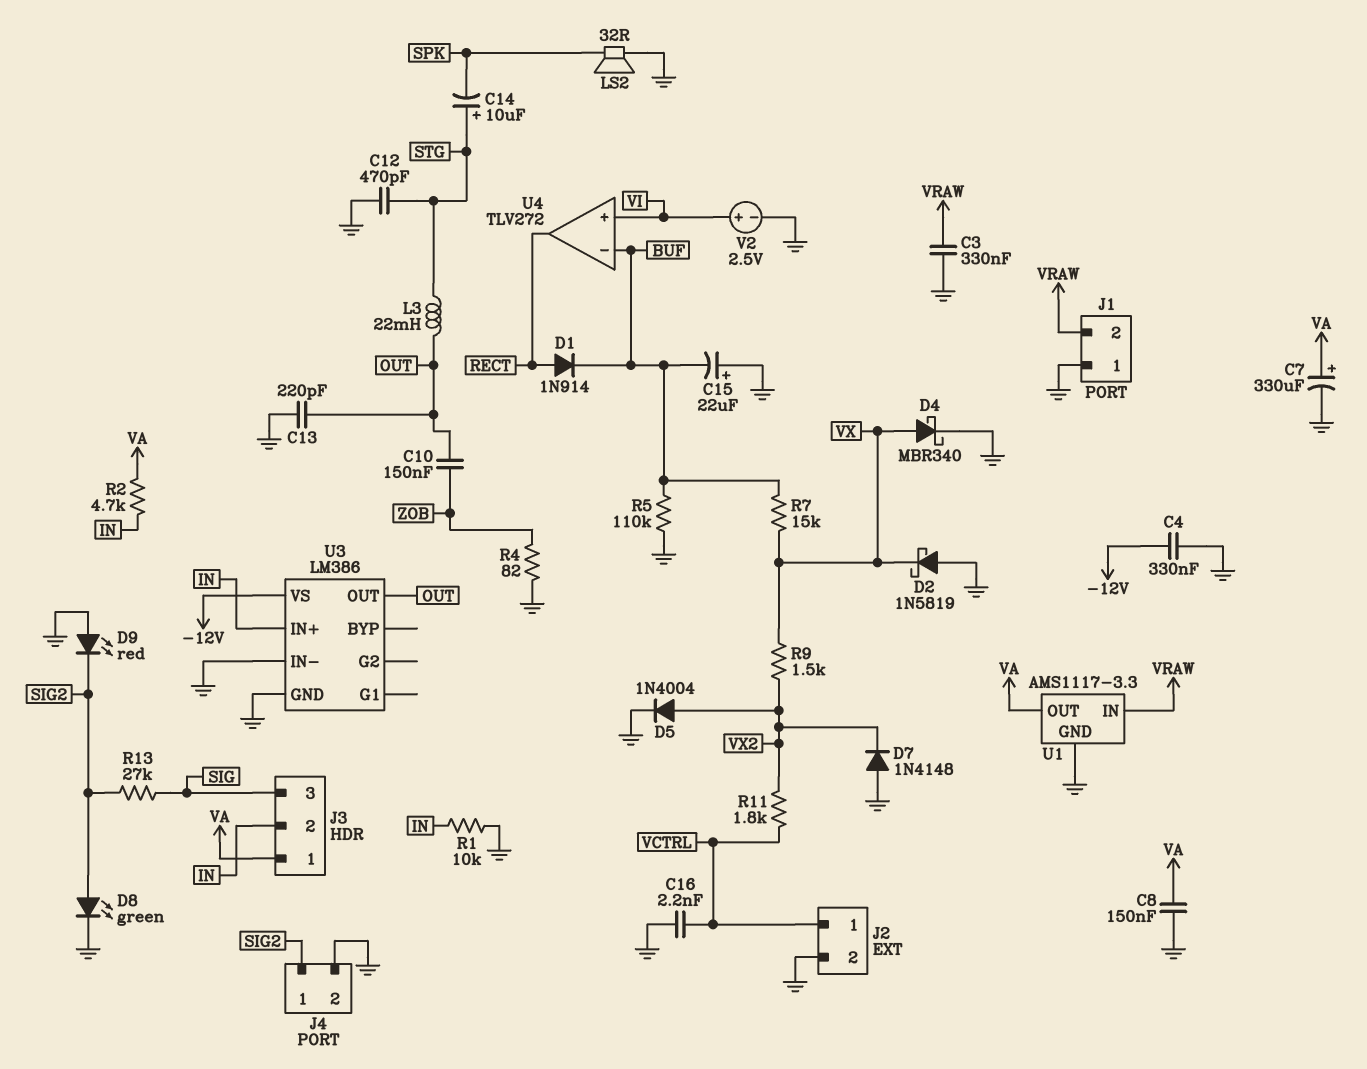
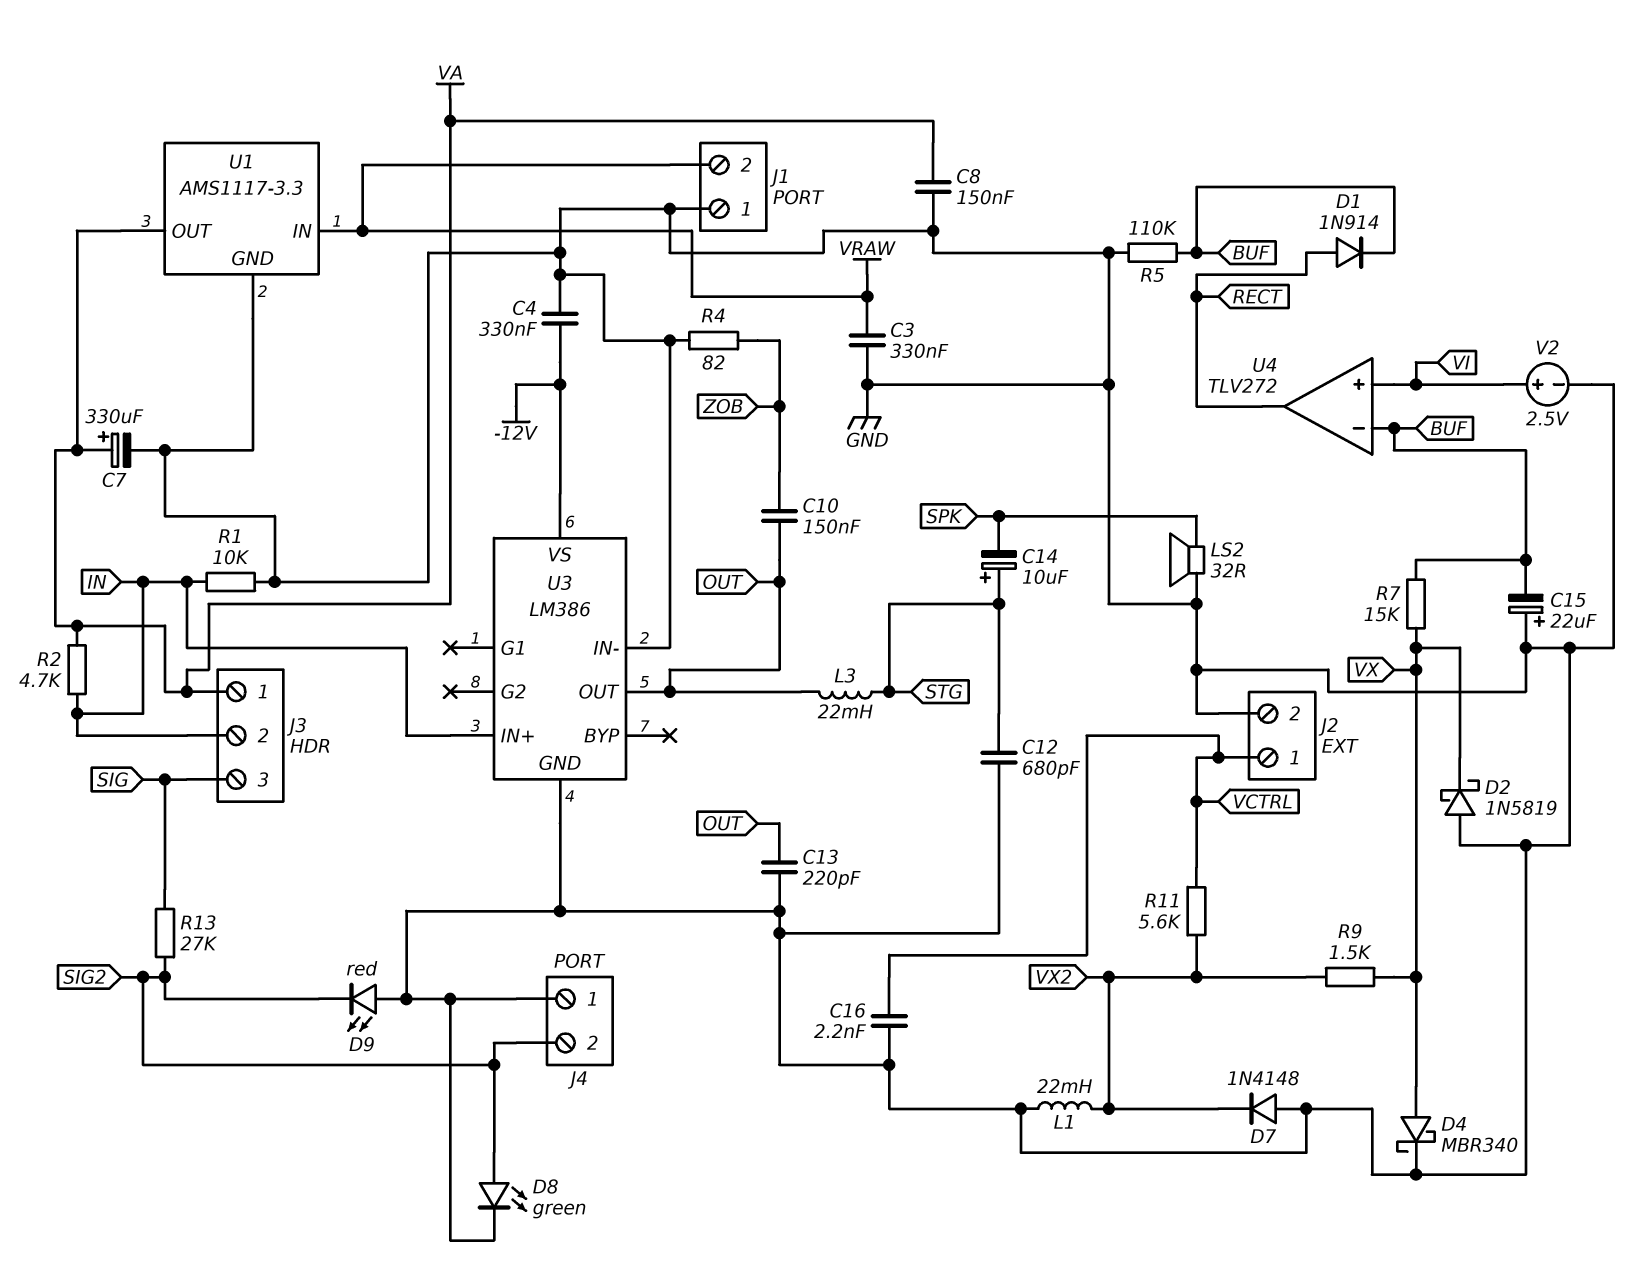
C12: 470pF (GND, STG) -> 680pF (GND, STG)
D5: diode 1N4004 (A VX2, K GND) -> none
J4 pin 1: SIG2 -> GND
J4 pin 2: GND -> SIG2
L1: none -> 22mH (GND, VX2)
R11: 1.8k (VCTRL, VX2) -> 5.6k (VCTRL, VX2)

